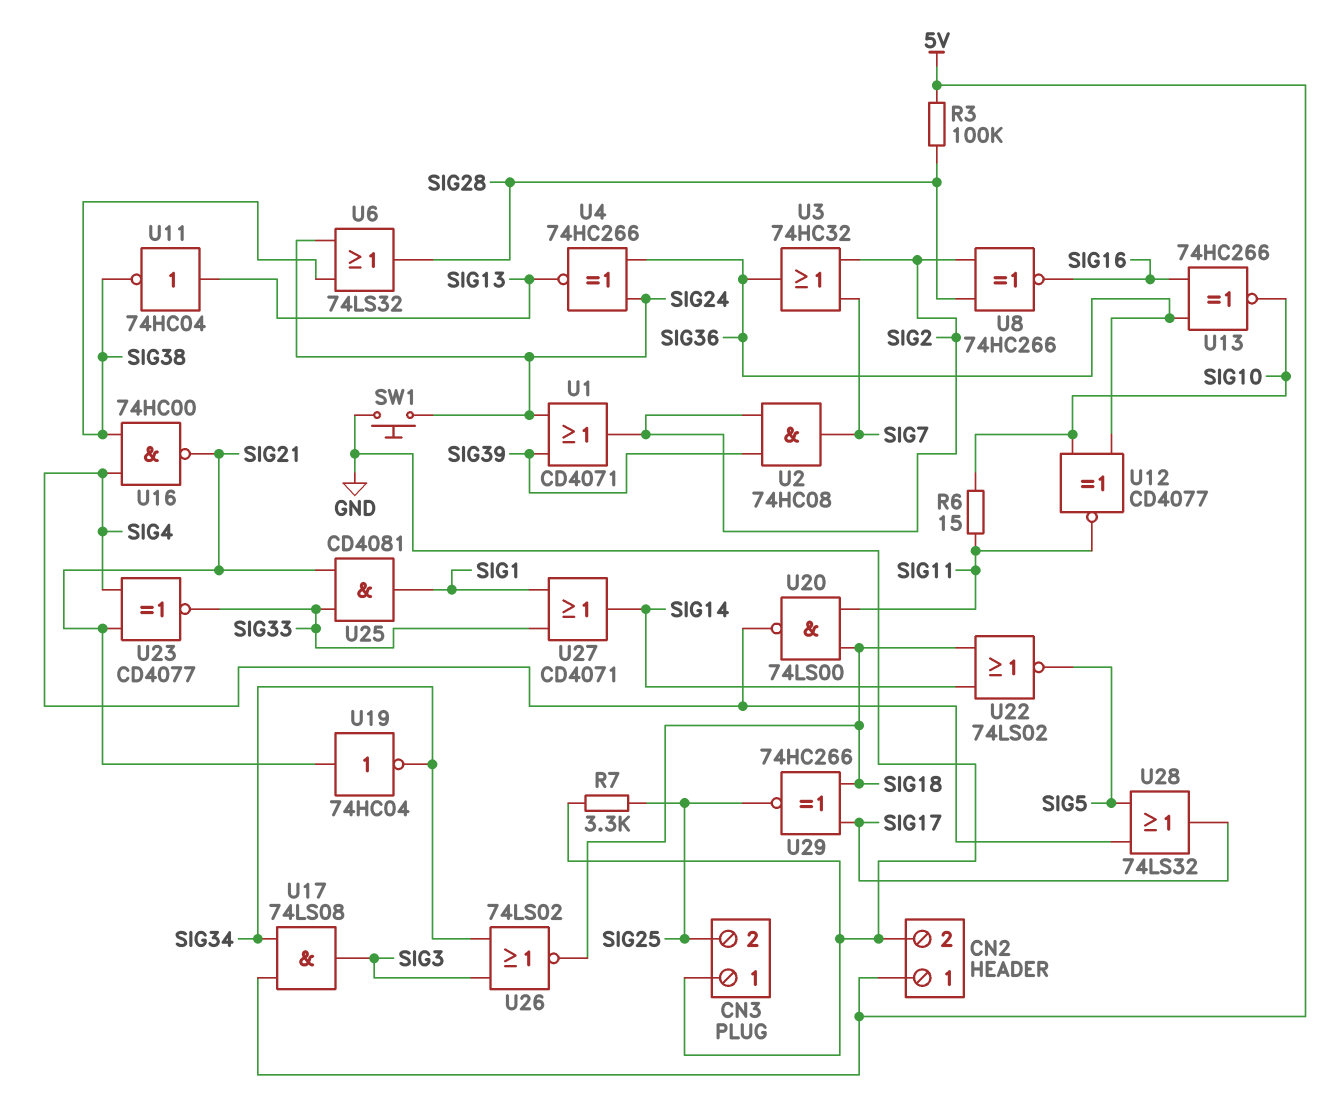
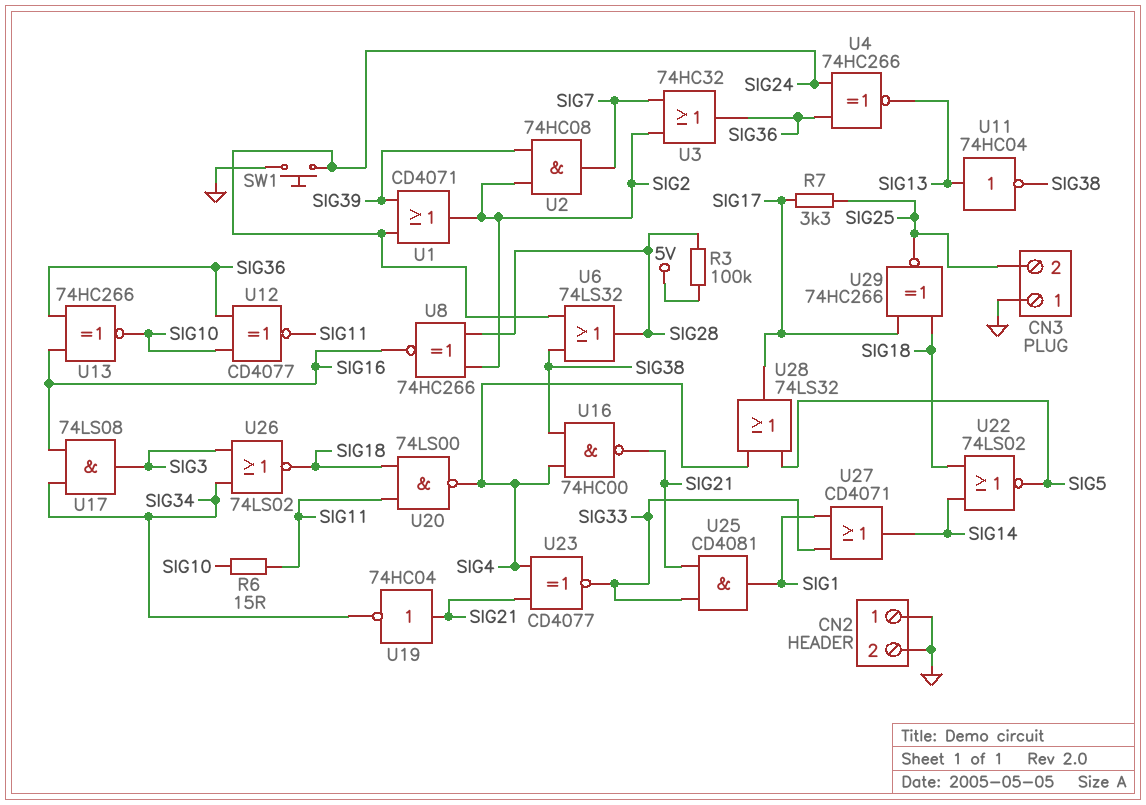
CN2 pin 1: 5V -> GND
R7: 3.3k (GND, SIG25) -> 3.3k (SIG17, SIG25)
U17: AND 74LS08 (in 5V, in SIG34, out SIG3) -> AND 74LS08 (in SIG16, in SIG34, out SIG3)

